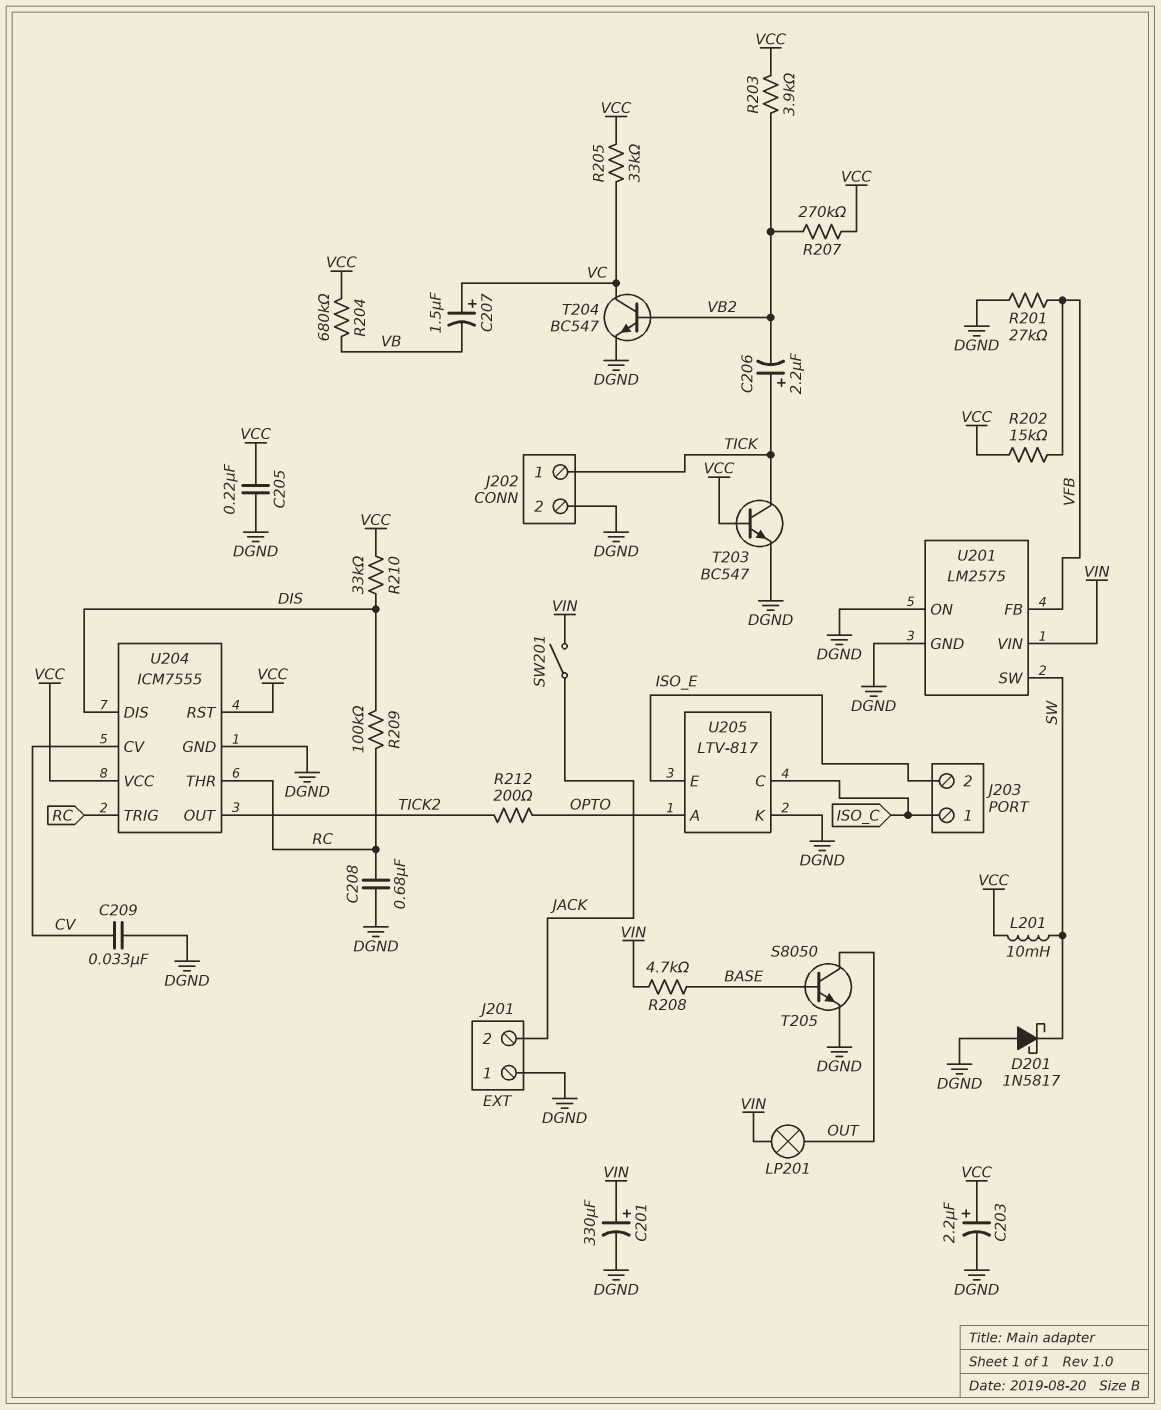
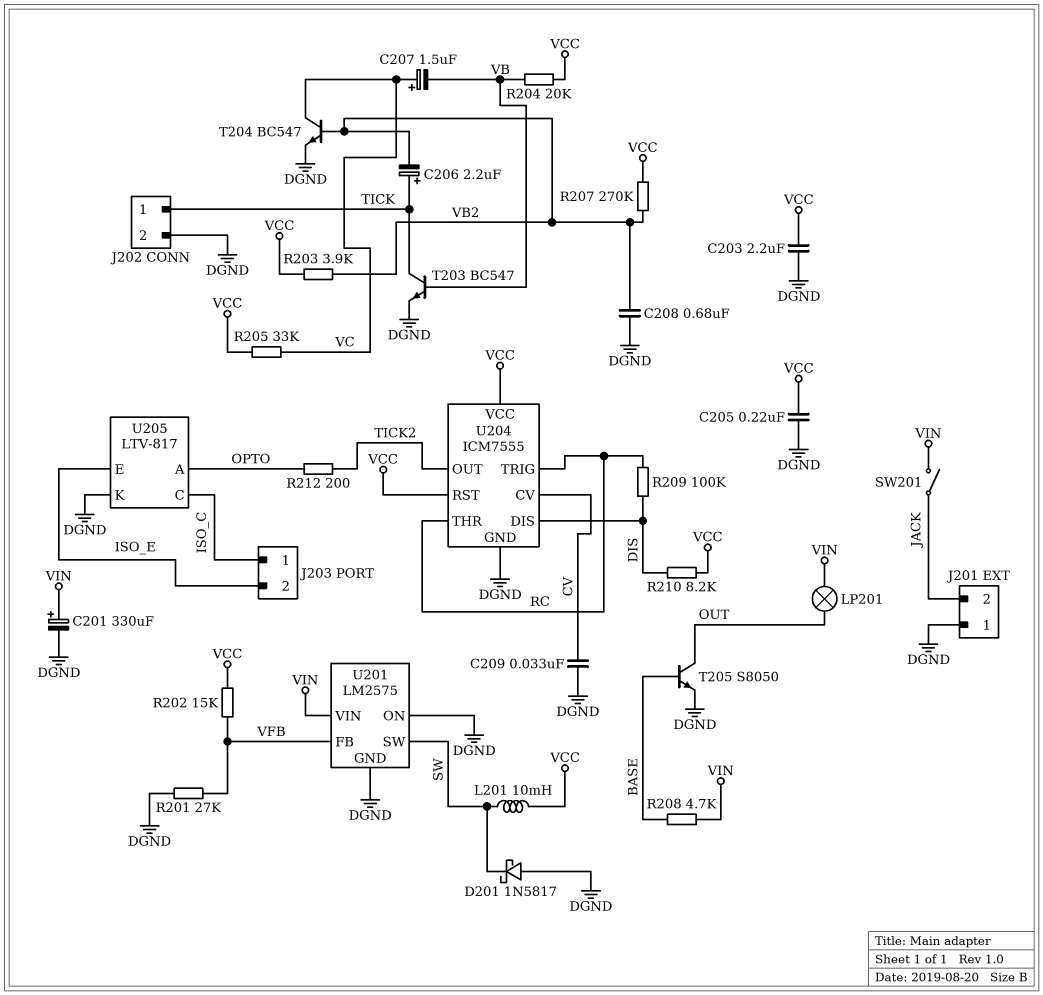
C203: 2.2uF (plus VCC, minus DGND) -> 2.2uF (DGND, VCC)
C208: 680nF (DGND, RC) -> 680nF (DGND, VB2)
R204: 680k (VB, VCC) -> 20k (VB, VCC)
R210: 33k (DIS, VCC) -> 8.2k (DIS, VCC)
T203: NPN BC547 (B VCC, C TICK, E DGND) -> NPN BC547 (B VB, C TICK, E DGND)

